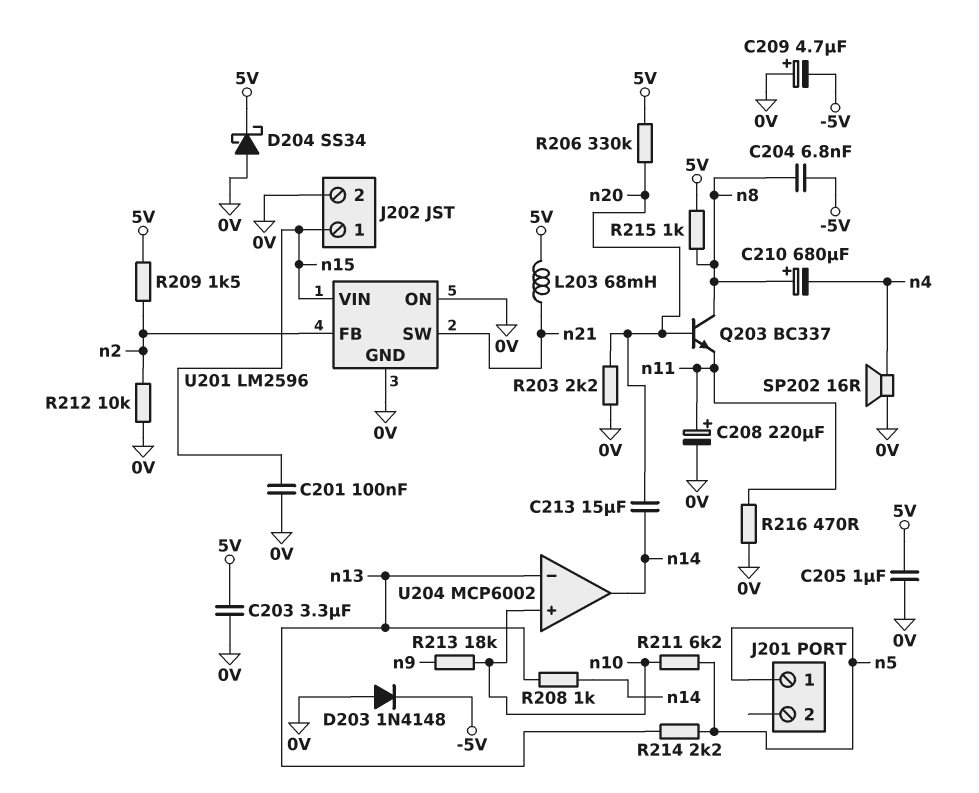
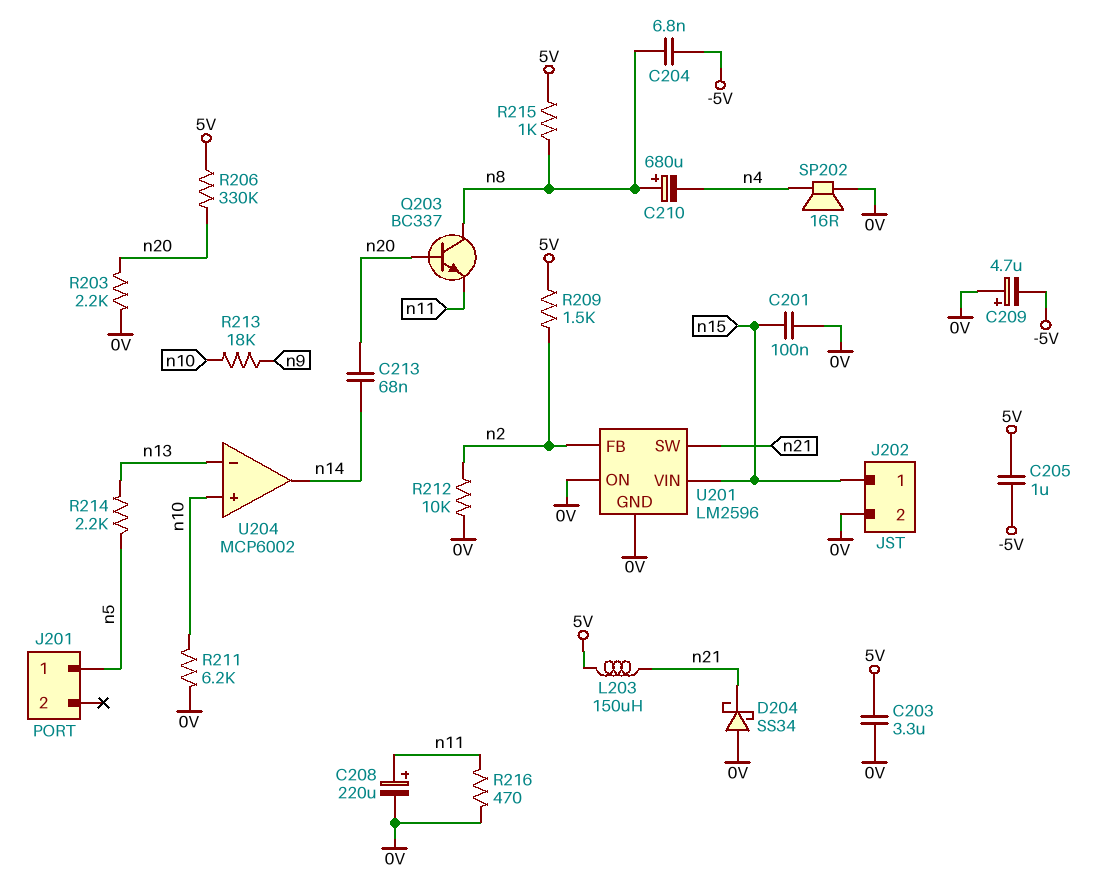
C205: 1uF (0V, 5V) -> 1uF (-5V, 5V)
C213: 15uF (n14, n20) -> 68nF (n14, n20)
D203: diode 1N4148 (A 0V, K -5V) -> none
D204: schottky SS34 (A 0V, K 5V) -> schottky SS34 (A 0V, K n21)
L203: 68mH (5V, n21) -> 150uH (5V, n21)
R208: 1k (n13, n14) -> none
R211: 6.2k (n5, n10) -> 6.2k (0V, n10)

